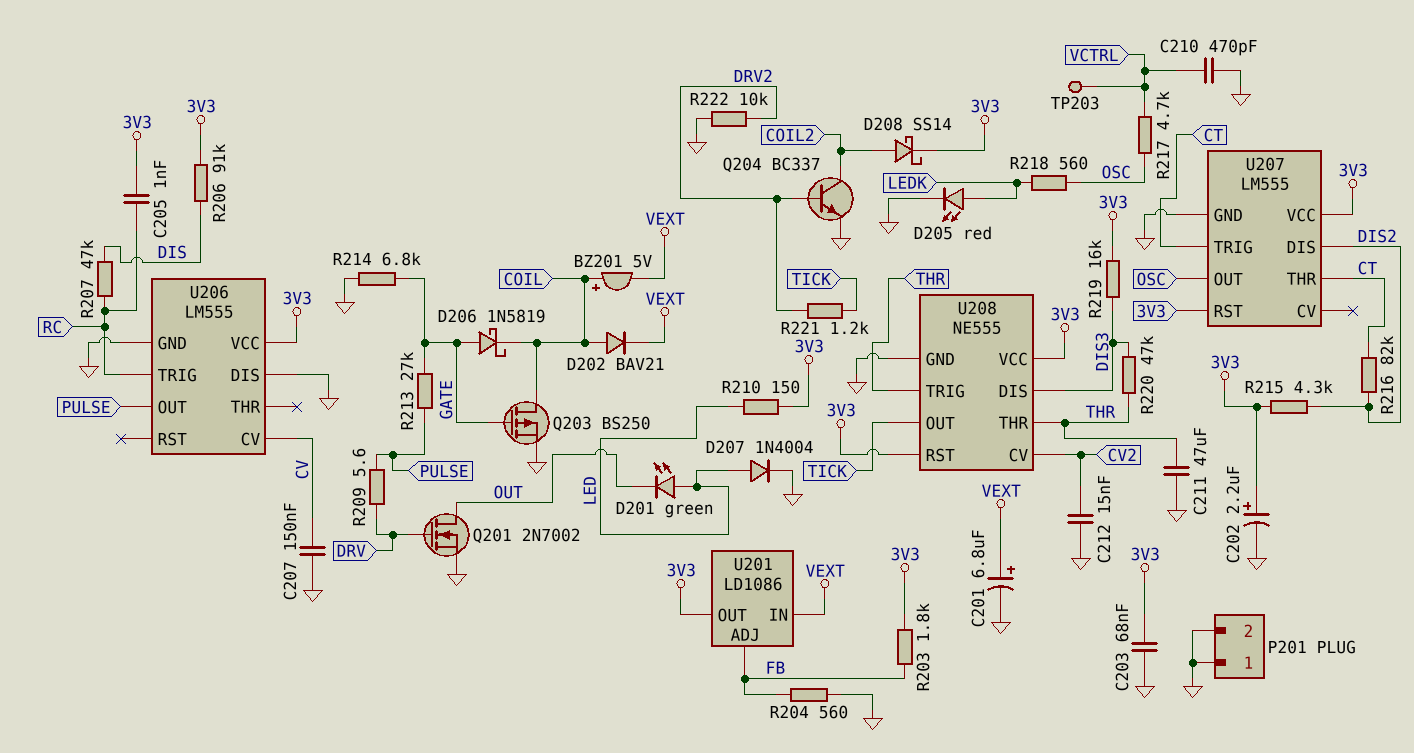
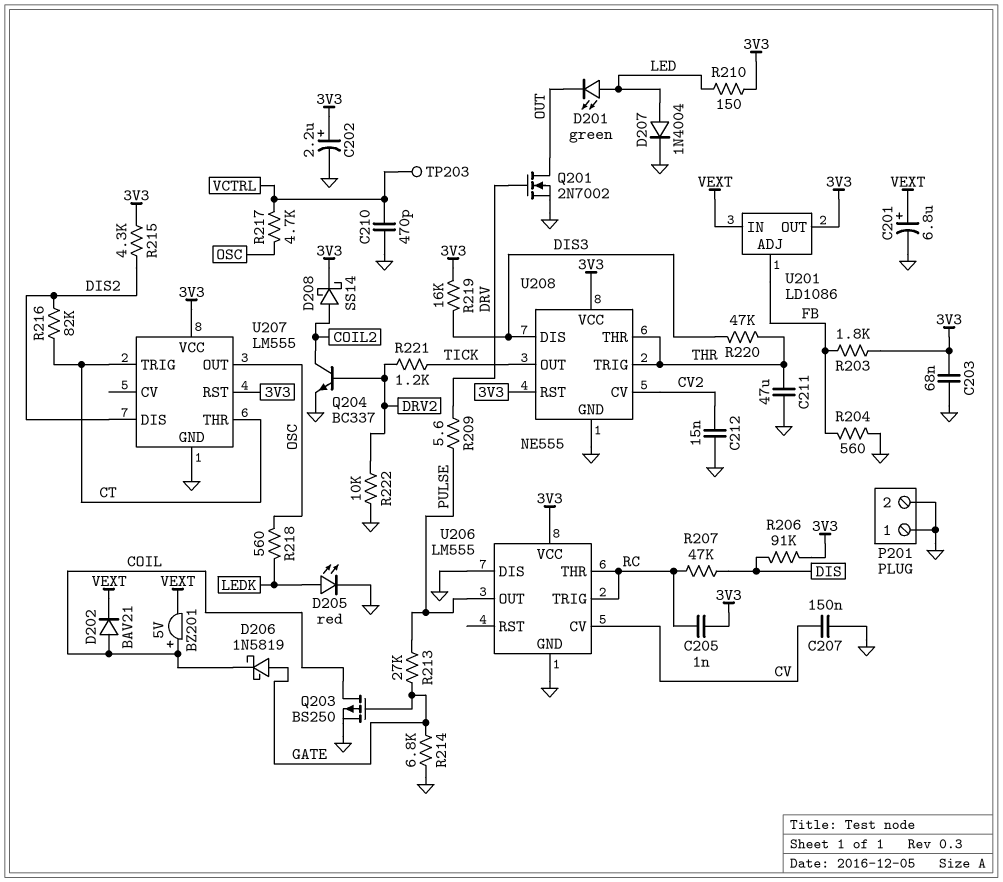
U206 pin THR: none -> RC

